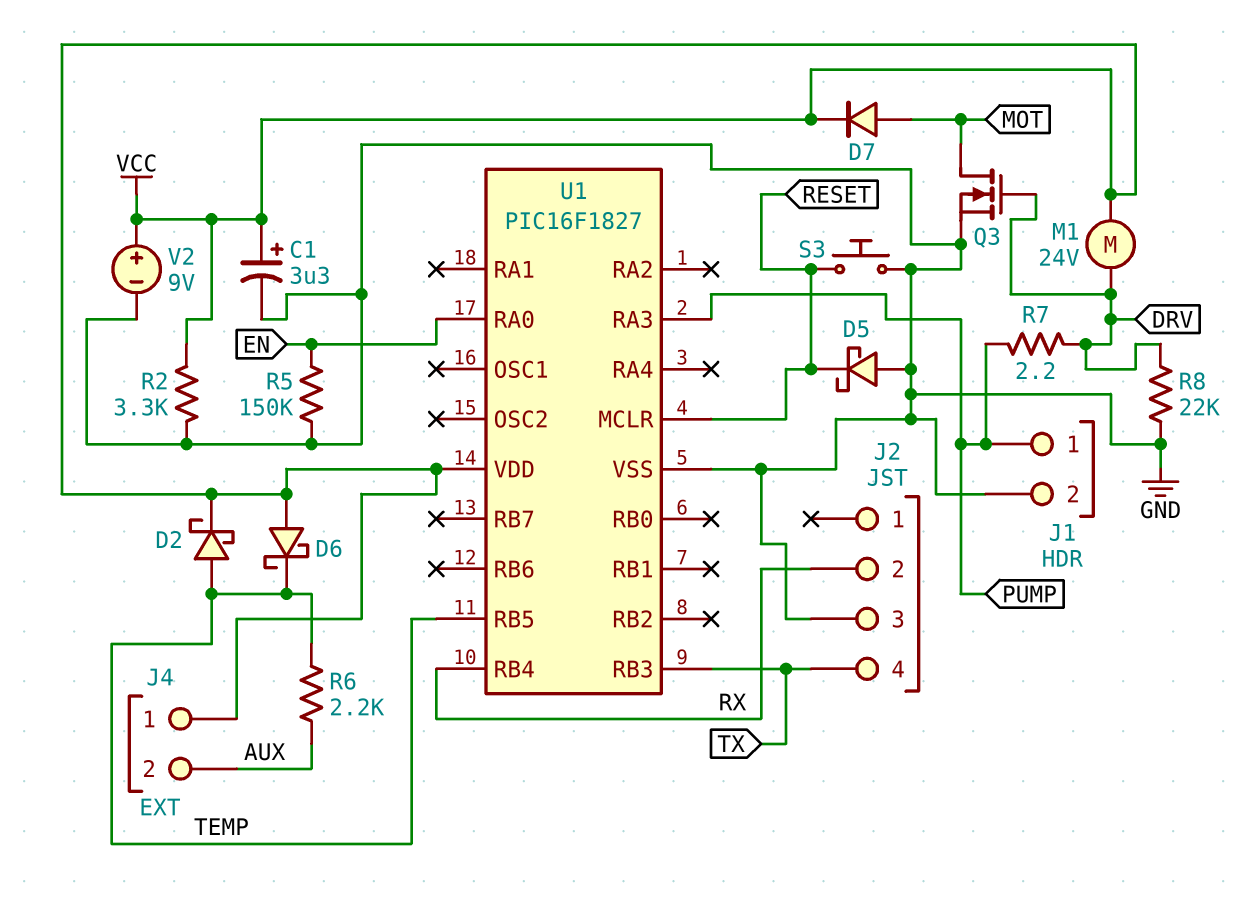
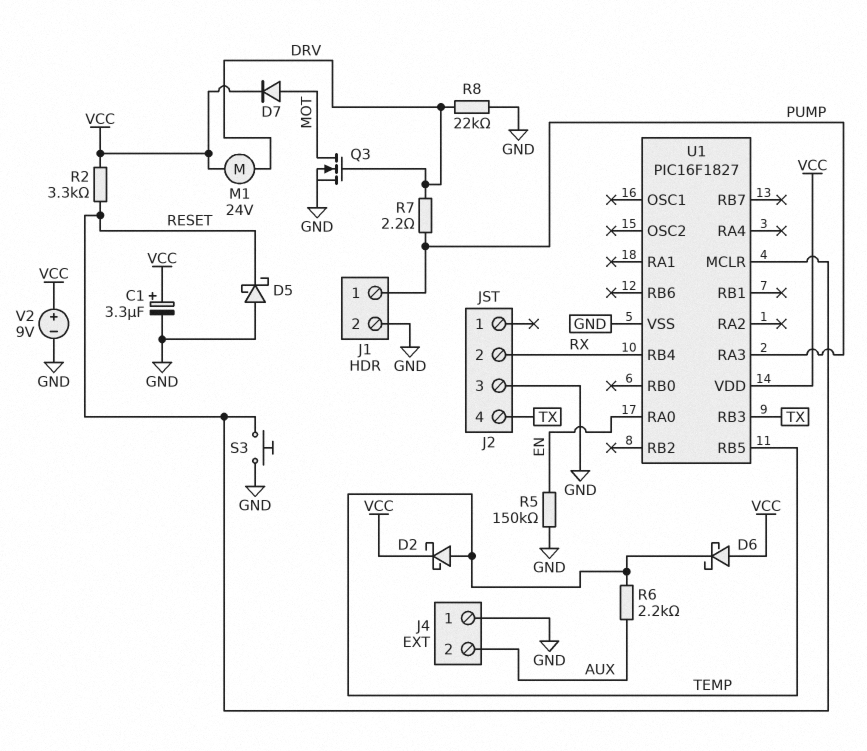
J4 pin 1: VCC -> GND
R2: 3.3k (GND, VCC) -> 3.3k (RESET, VCC)

